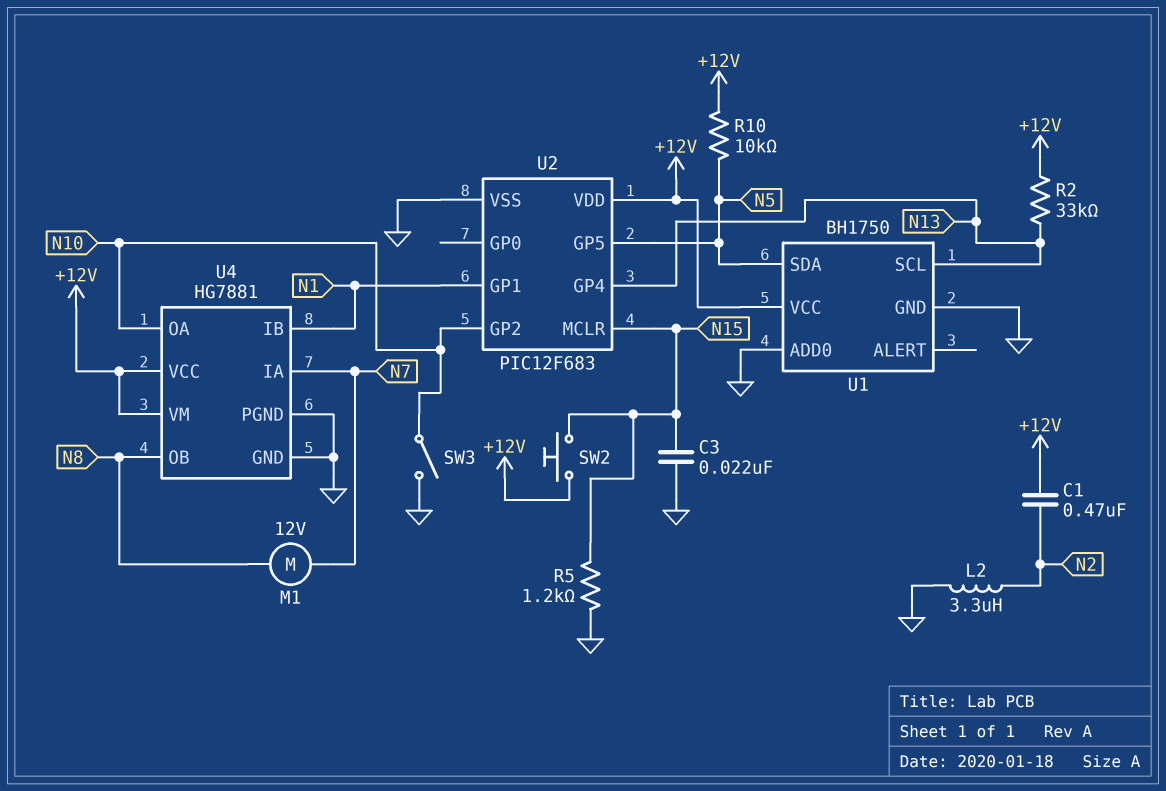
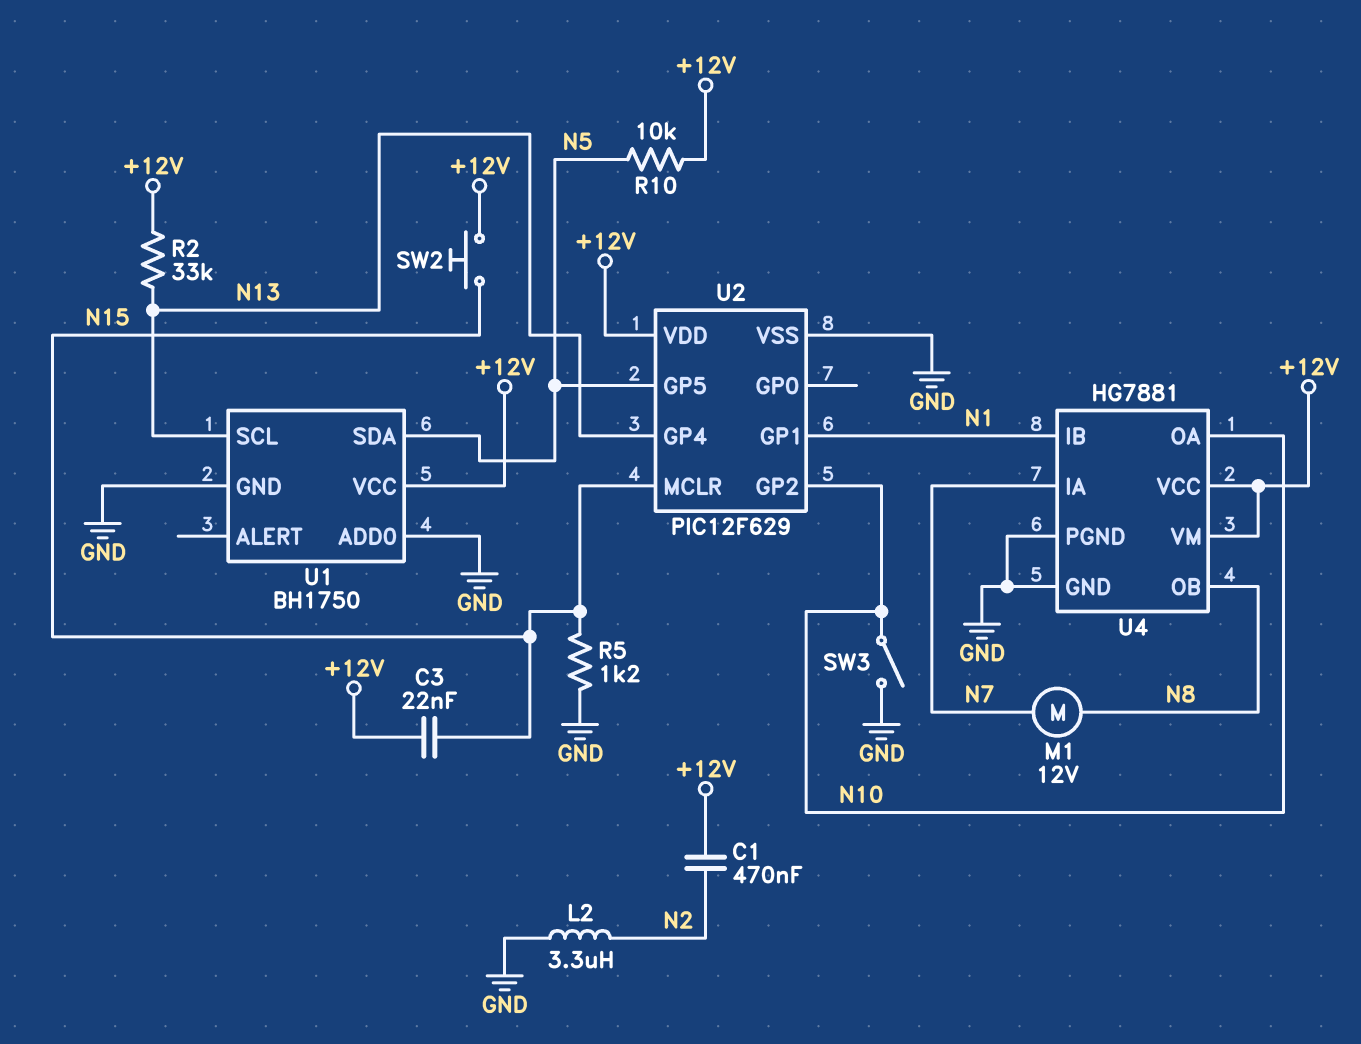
C3: 22nF (GND, N15) -> 22nF (+12V, N15)
U2: PIC12F683 -> PIC12F629

